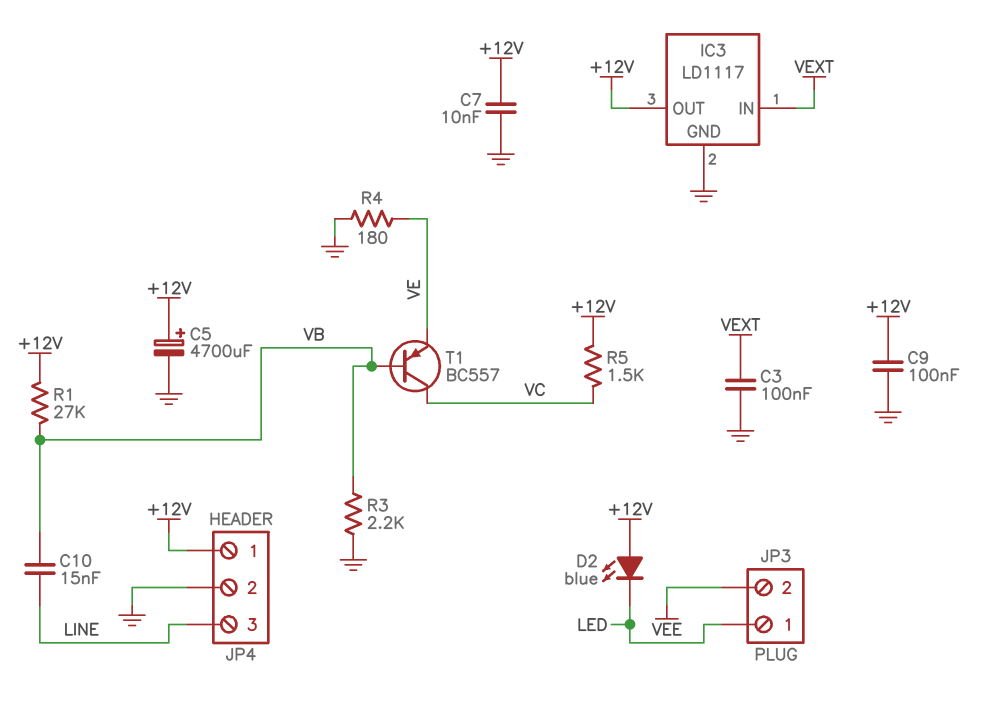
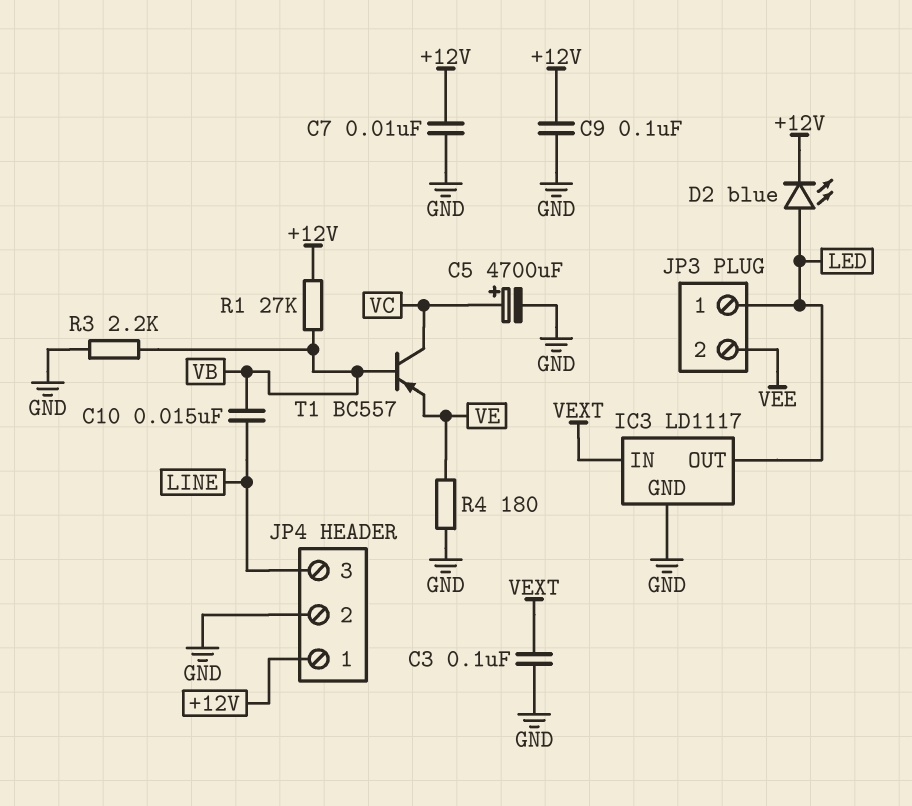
C5: 4700uF (plus +12V, minus GND) -> 4700uF (plus VC, minus GND)
D2: LED blue (A +12V, K LED) -> LED blue (A LED, K +12V)
IC3 pin OUT: +12V -> LED
R5: 1.5k (+12V, VC) -> none

